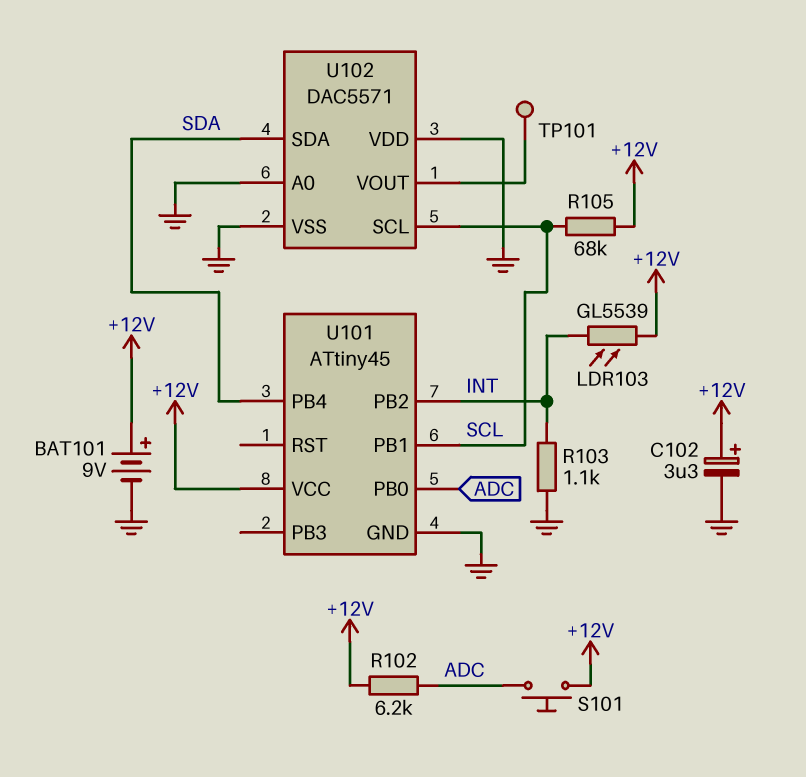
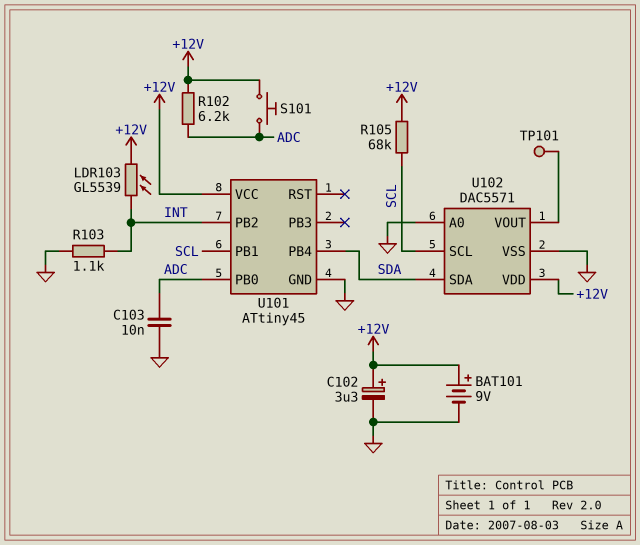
C103: none -> 10nF (ADC, GND)
U102 pin VDD: GND -> +12V

